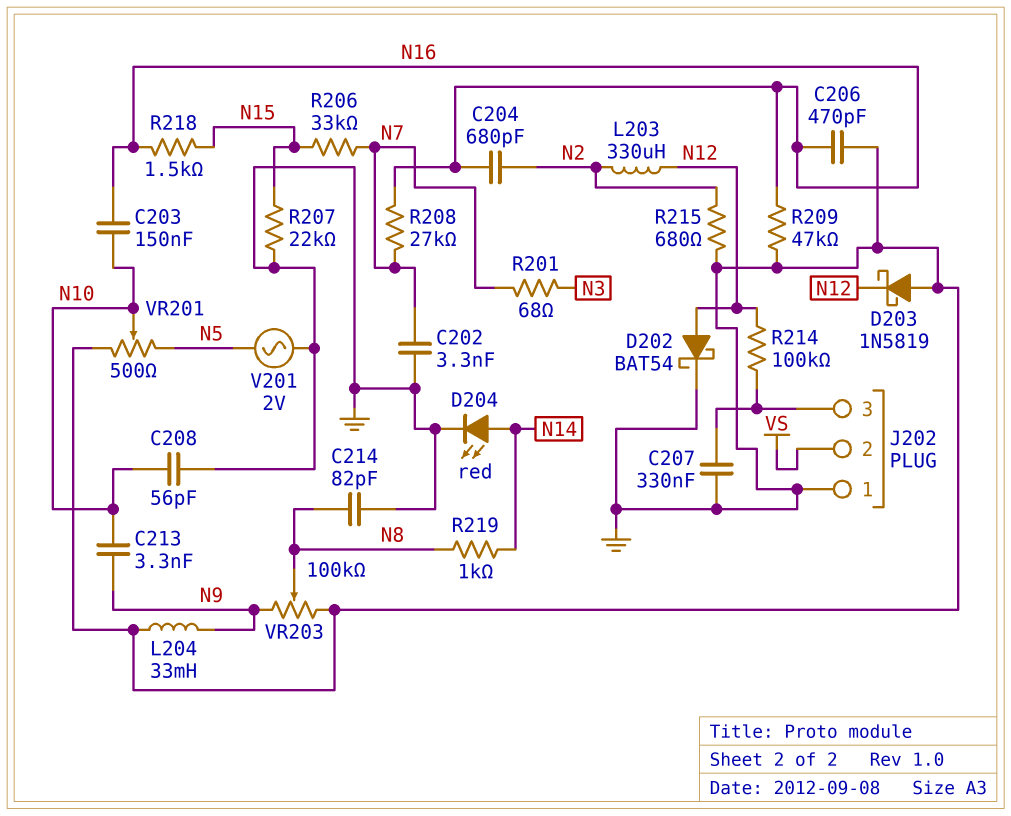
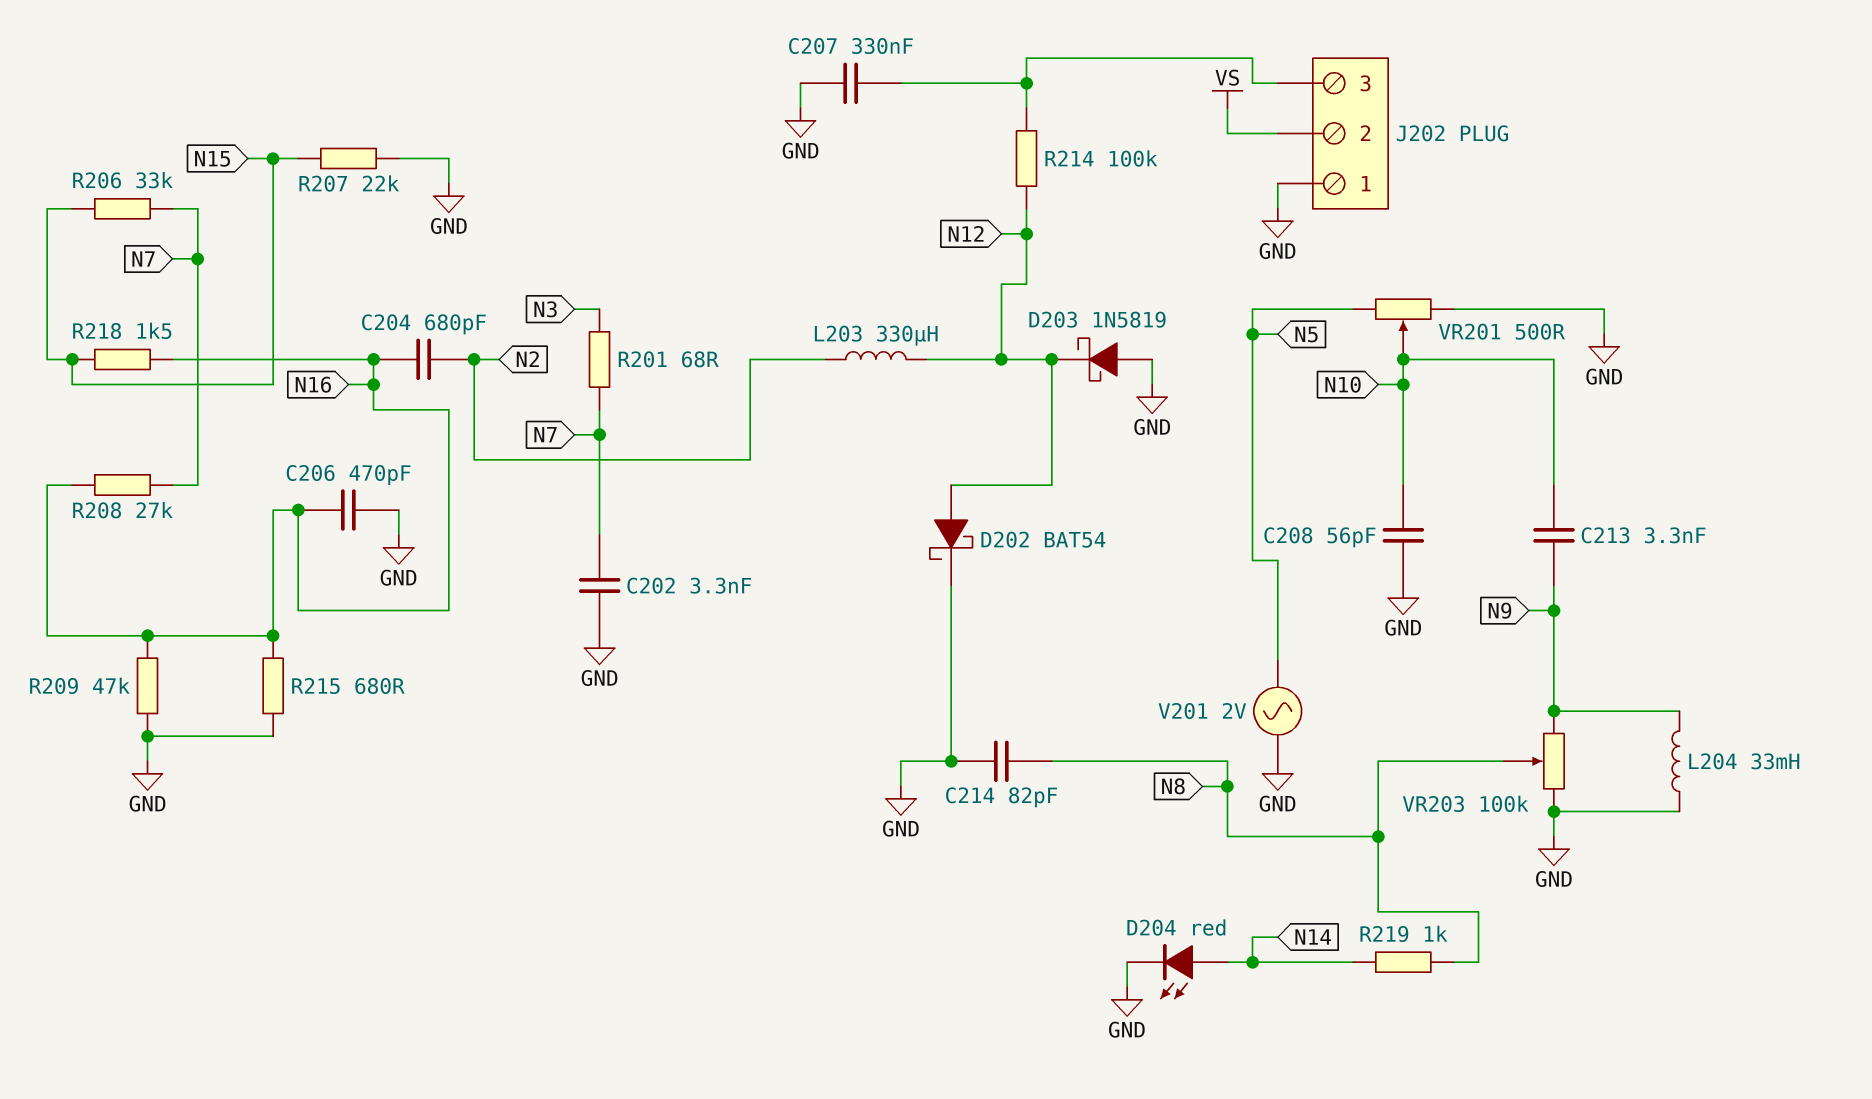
C203: 150nF (N10, N16) -> none
R215: 680 (GND, N2) -> 680 (GND, N16)

